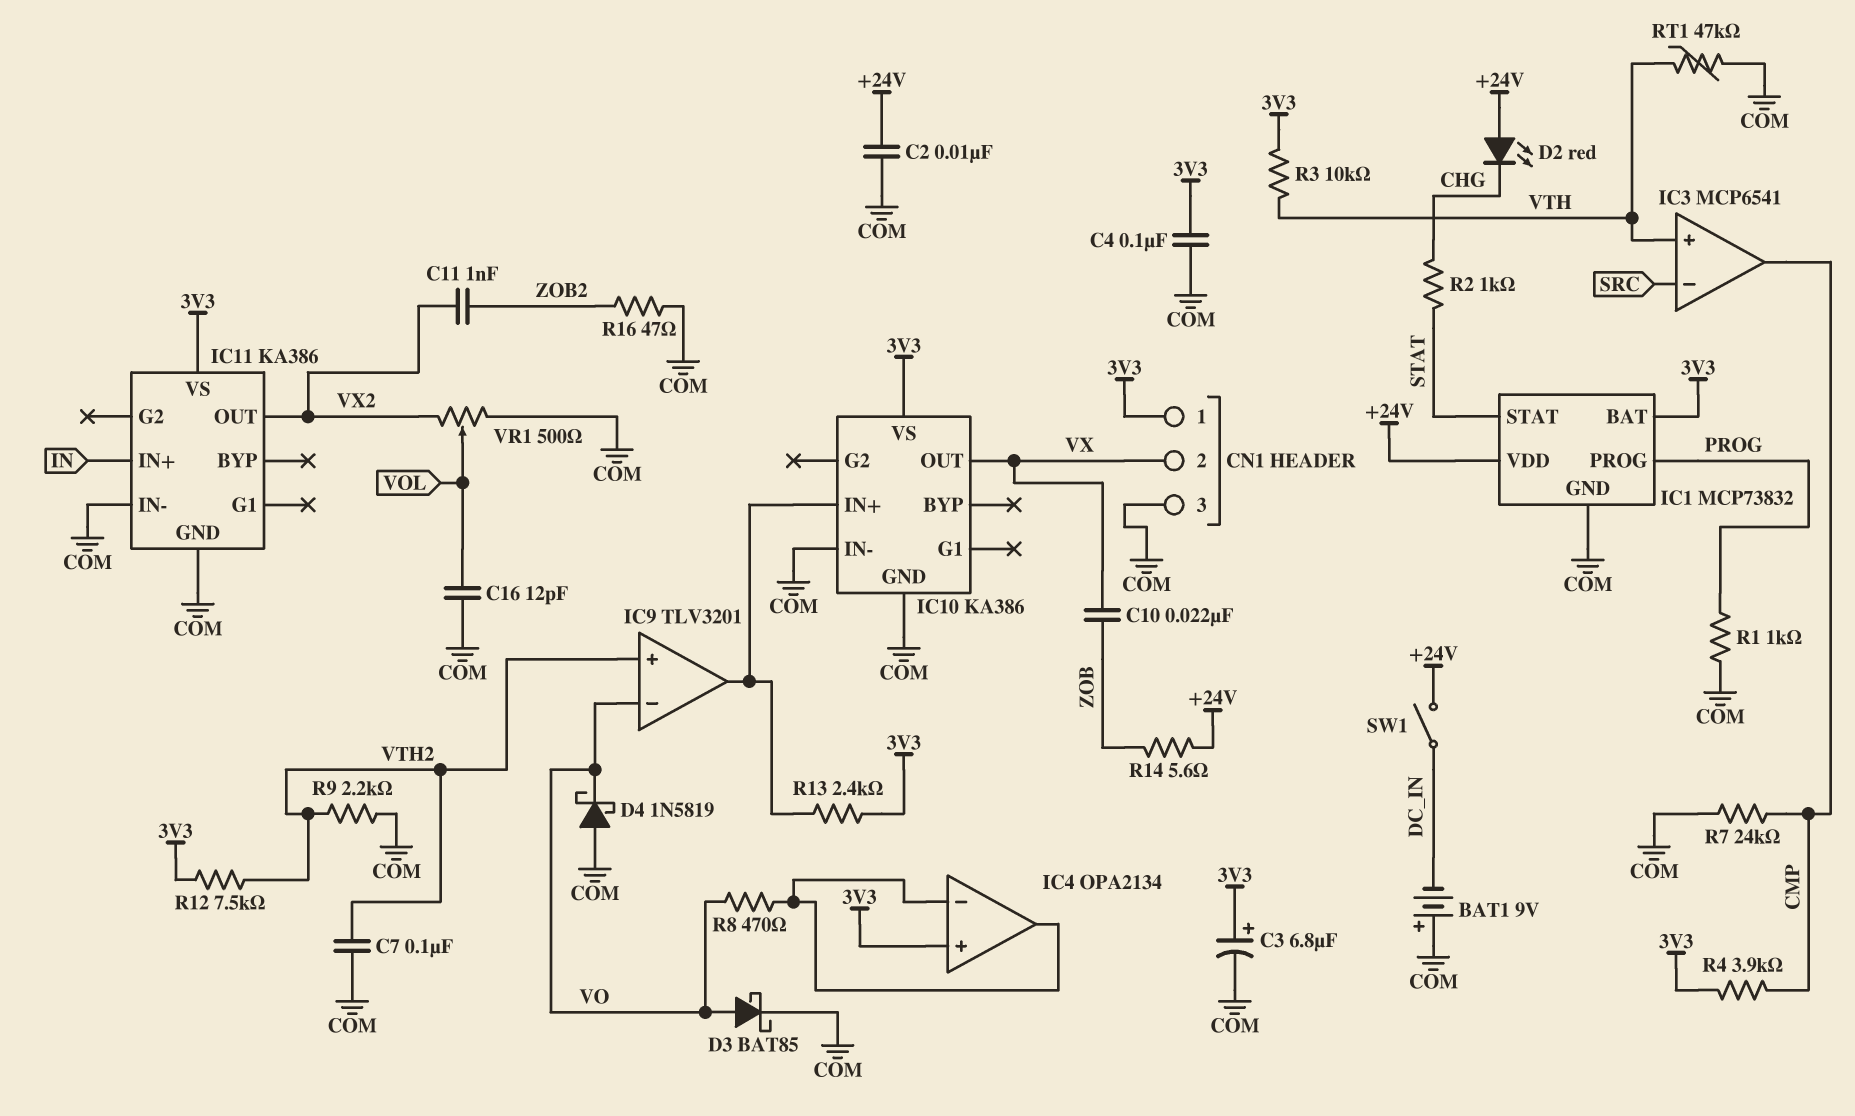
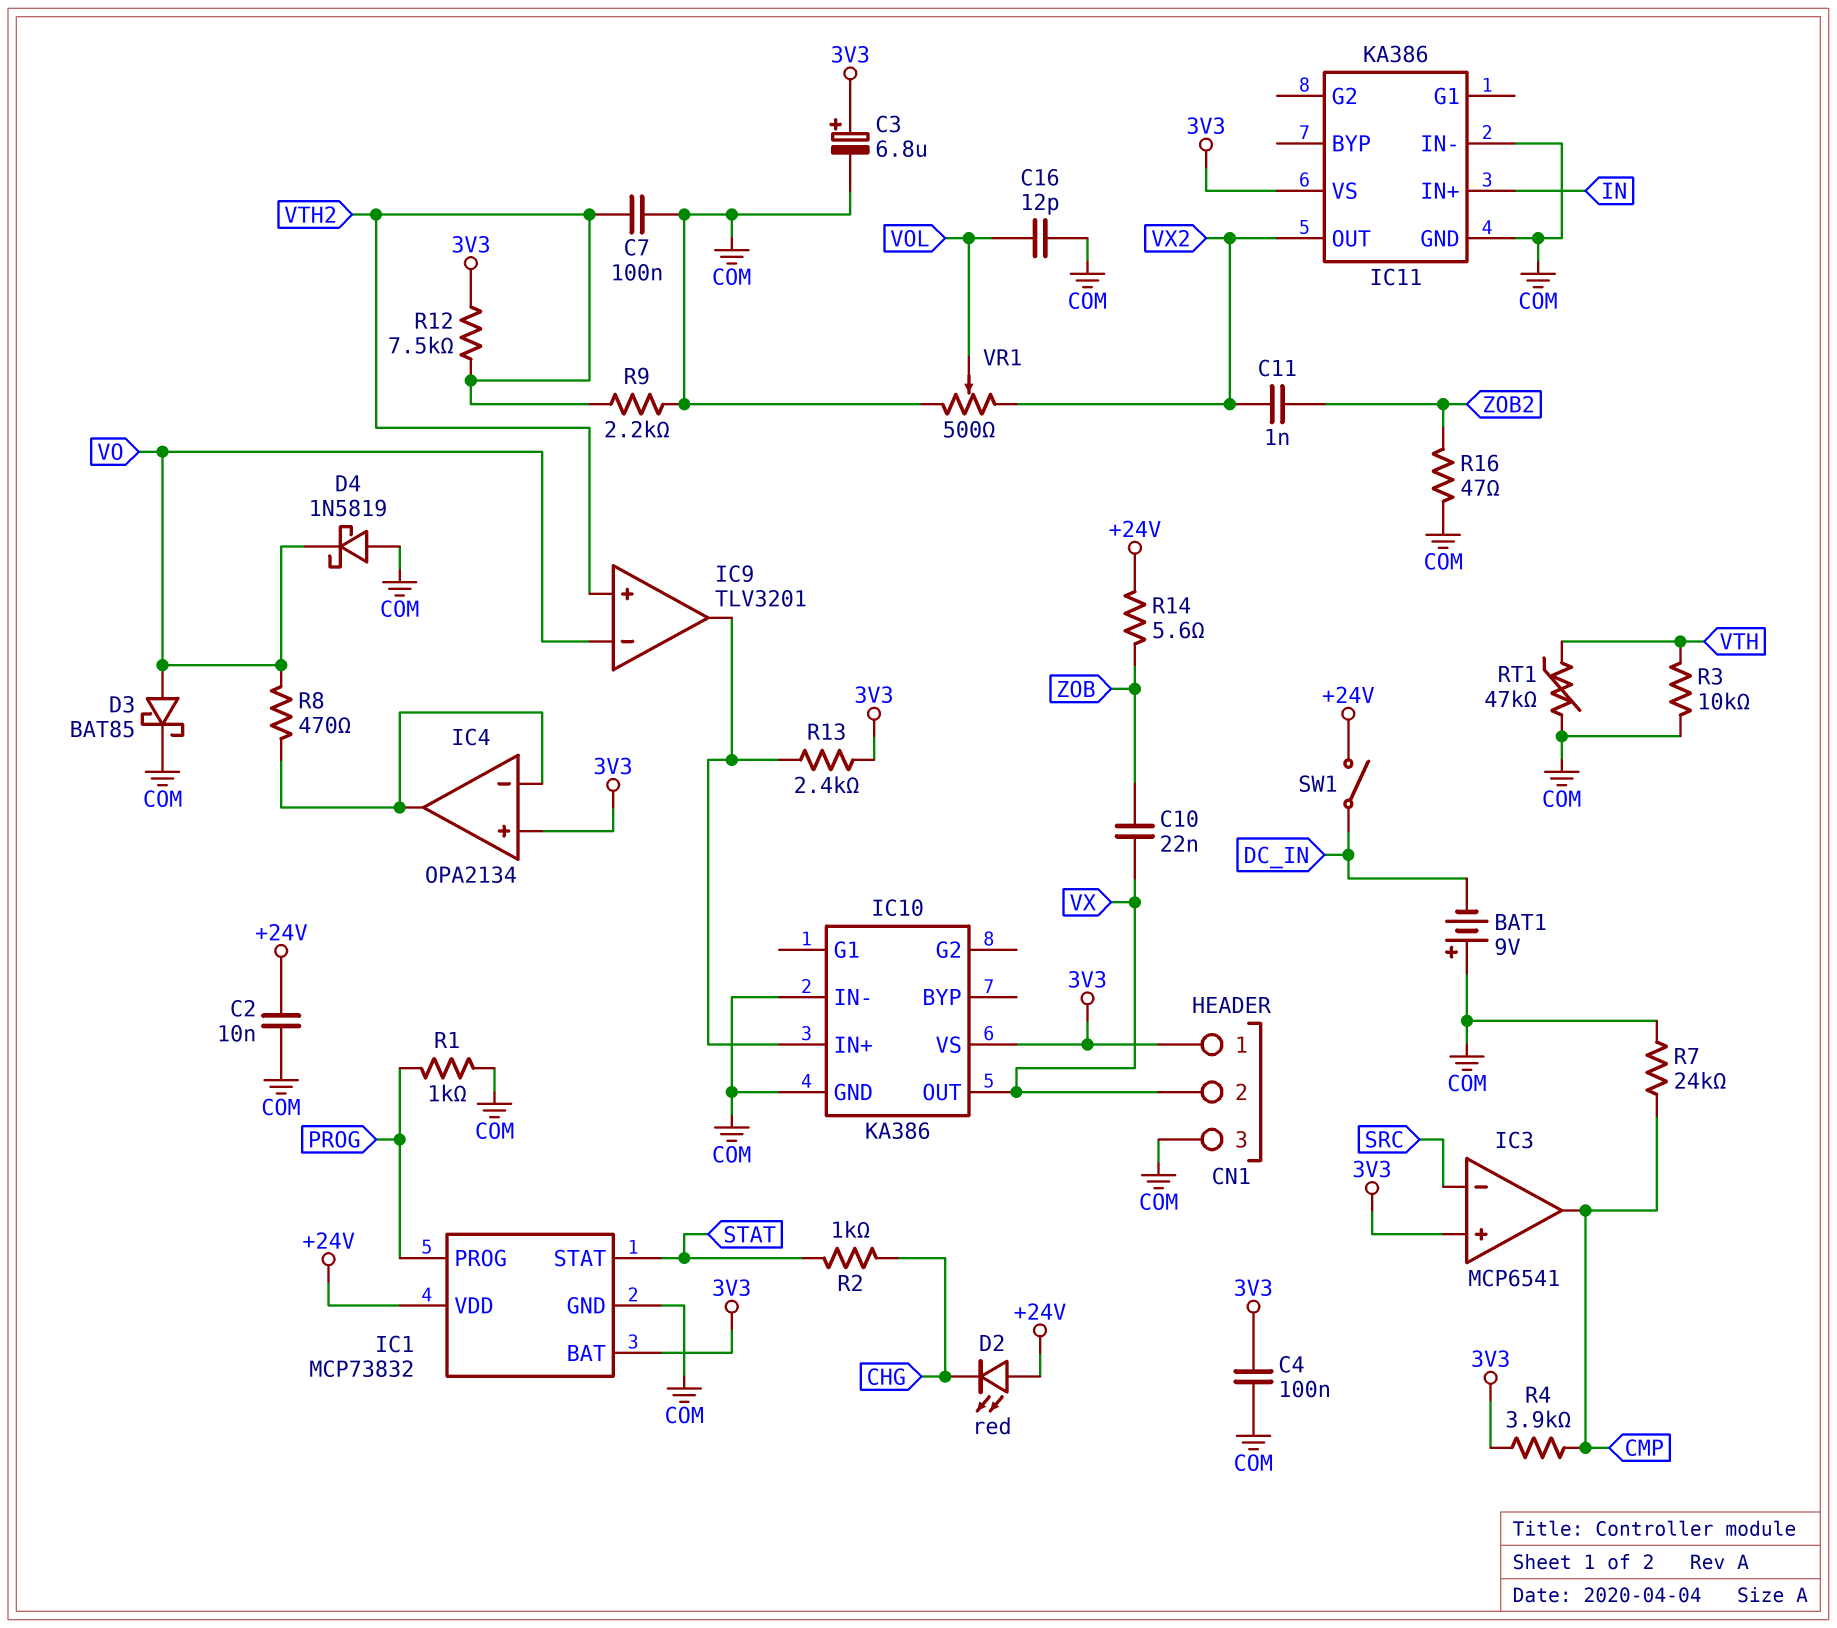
IC3 pin in+: VTH -> 3V3
R3: 10k (3V3, VTH) -> 10k (COM, VTH)

